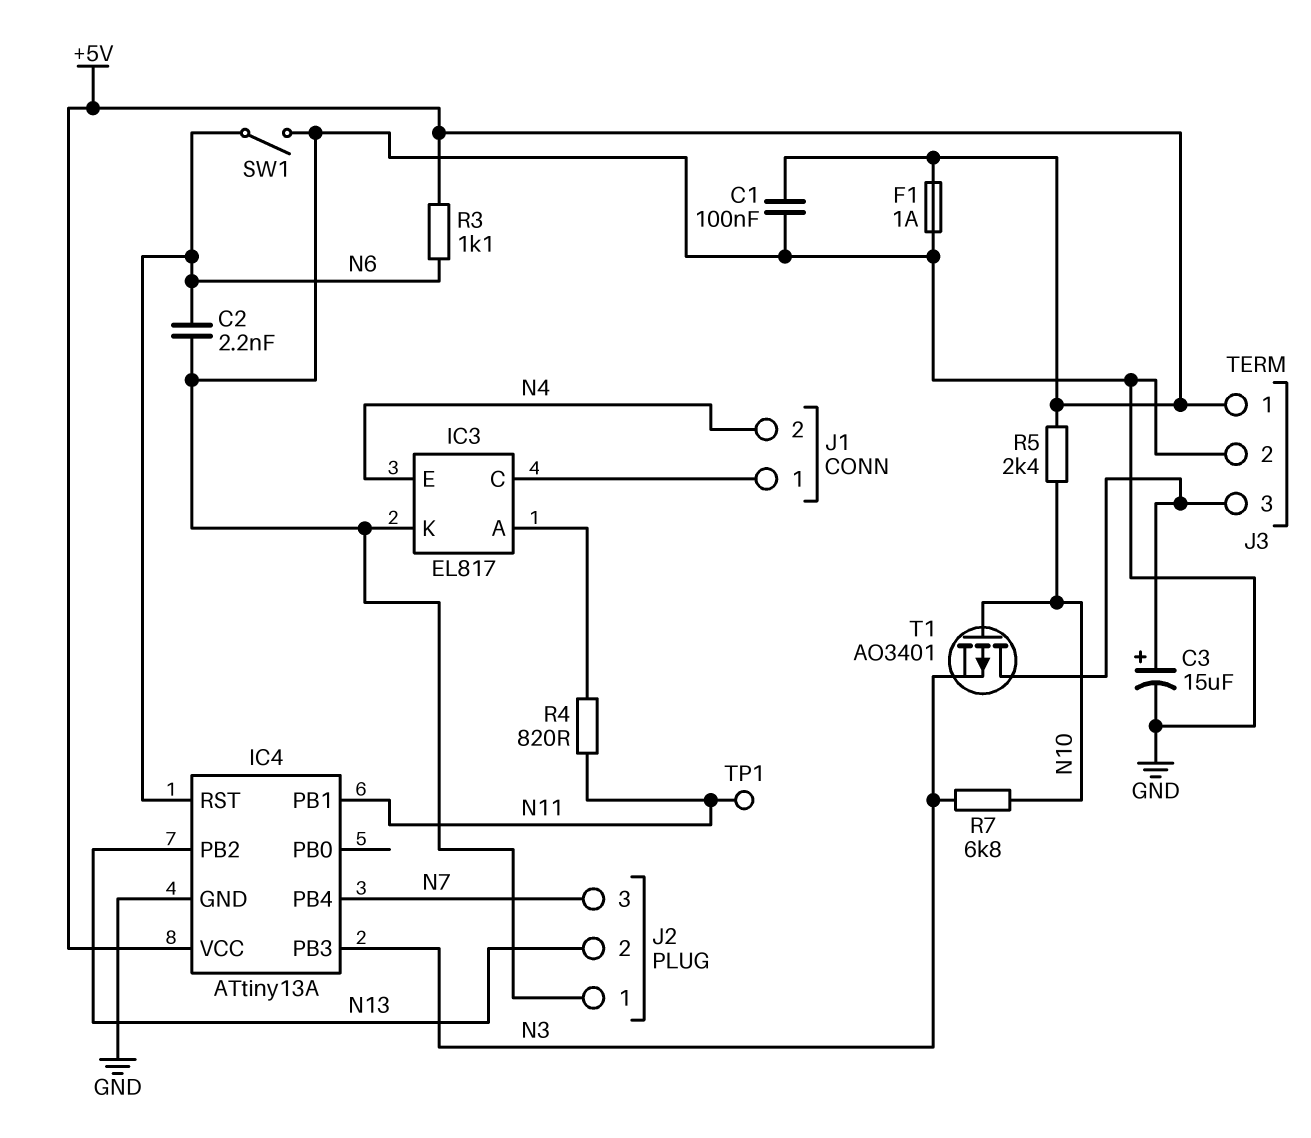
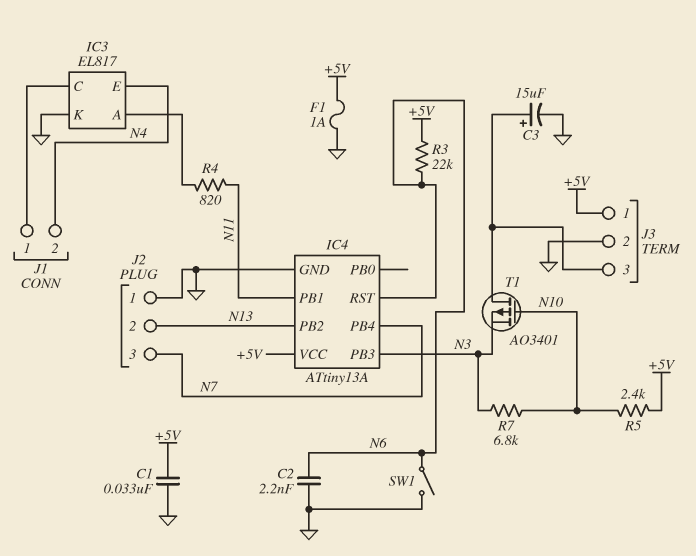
C1: 100nF (+5V, GND) -> 33nF (+5V, GND)
R3: 1.1k (+5V, N6) -> 22k (+5V, N6)
TP1: test point (N11) -> none

